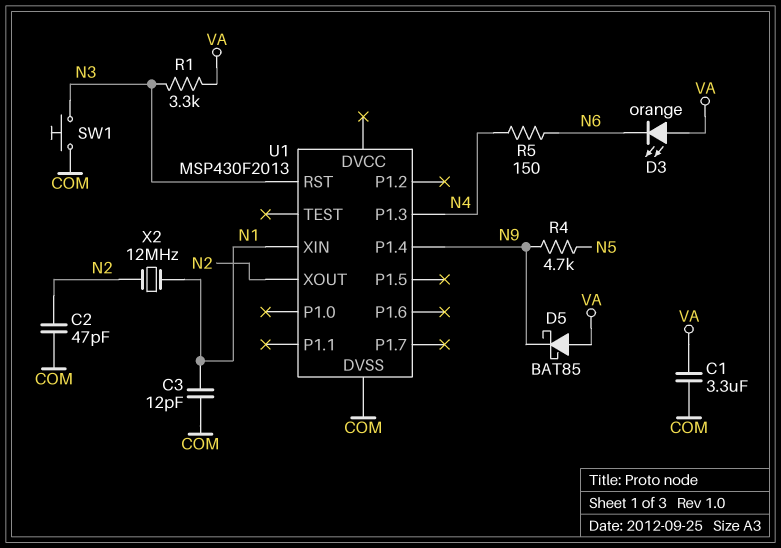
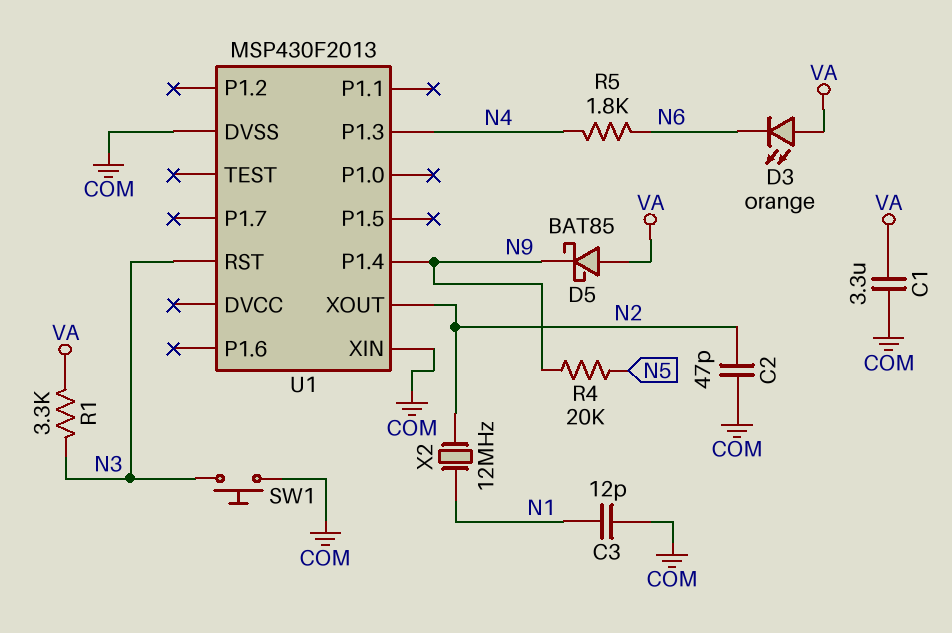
R4: 4.7k (N5, N9) -> 20k (N5, N9)
R5: 150 (N4, N6) -> 1.8k (N4, N6)
U1 pin XIN: N1 -> COM

